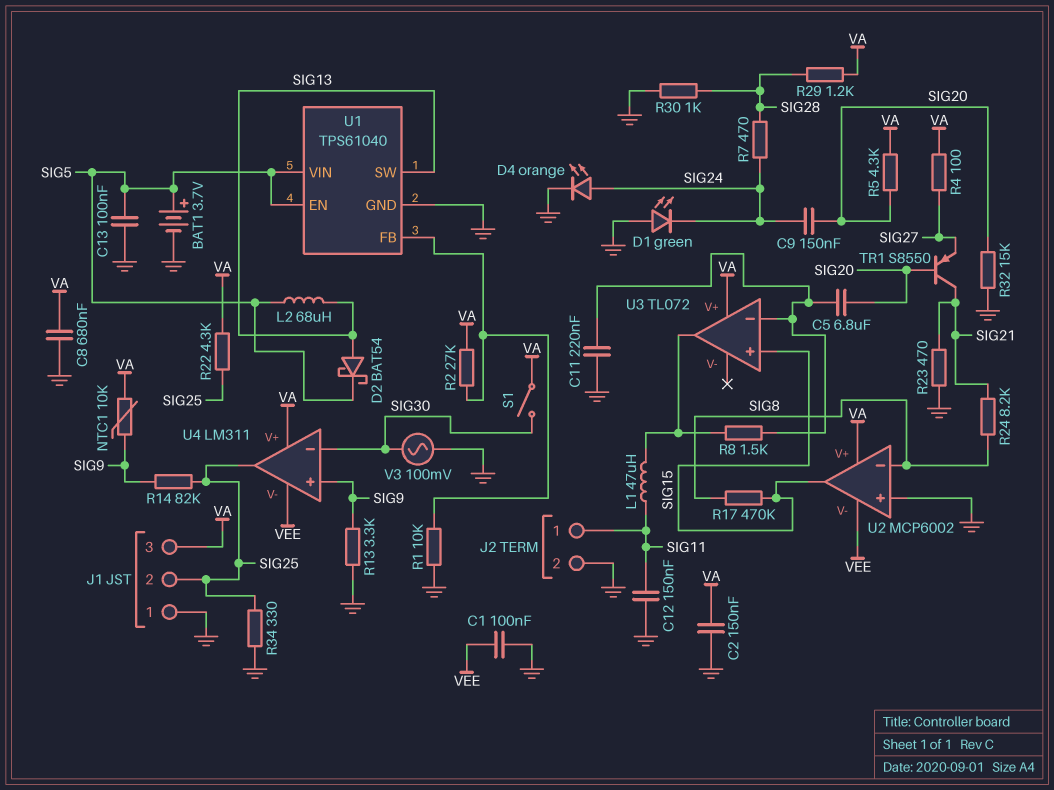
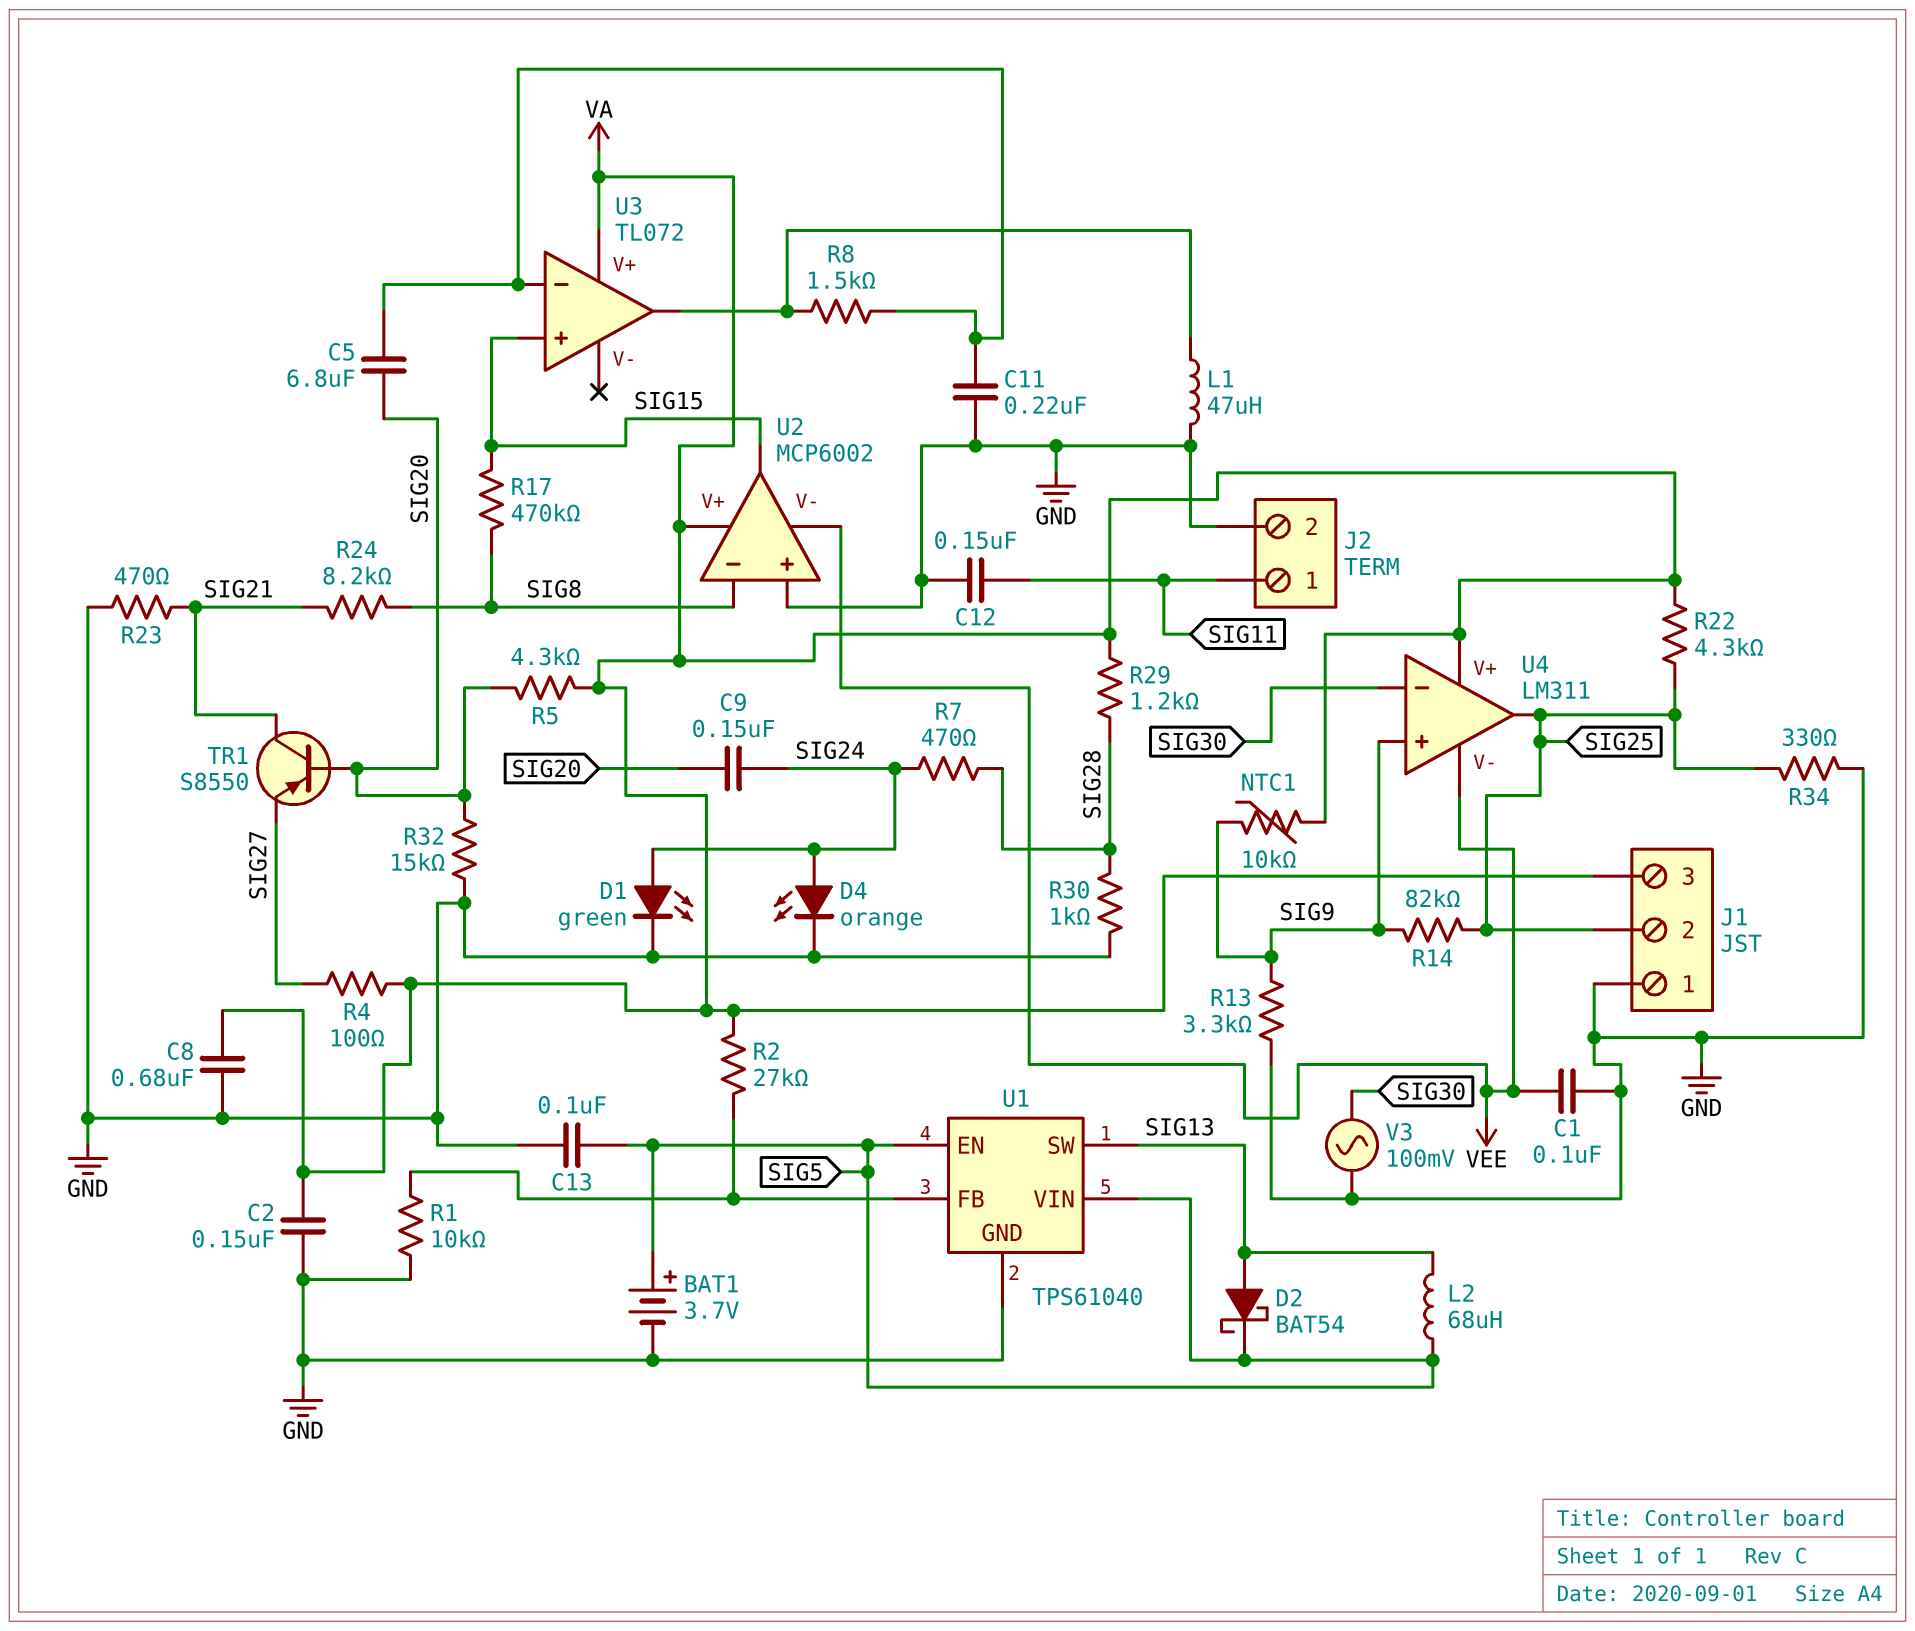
D1: LED green (A GND, K SIG24) -> LED green (A SIG24, K GND)
L1: 47uH (SIG11, U3/out) -> 47uH (GND, U3/out)
S1: switch (SIG30, VA) -> none

